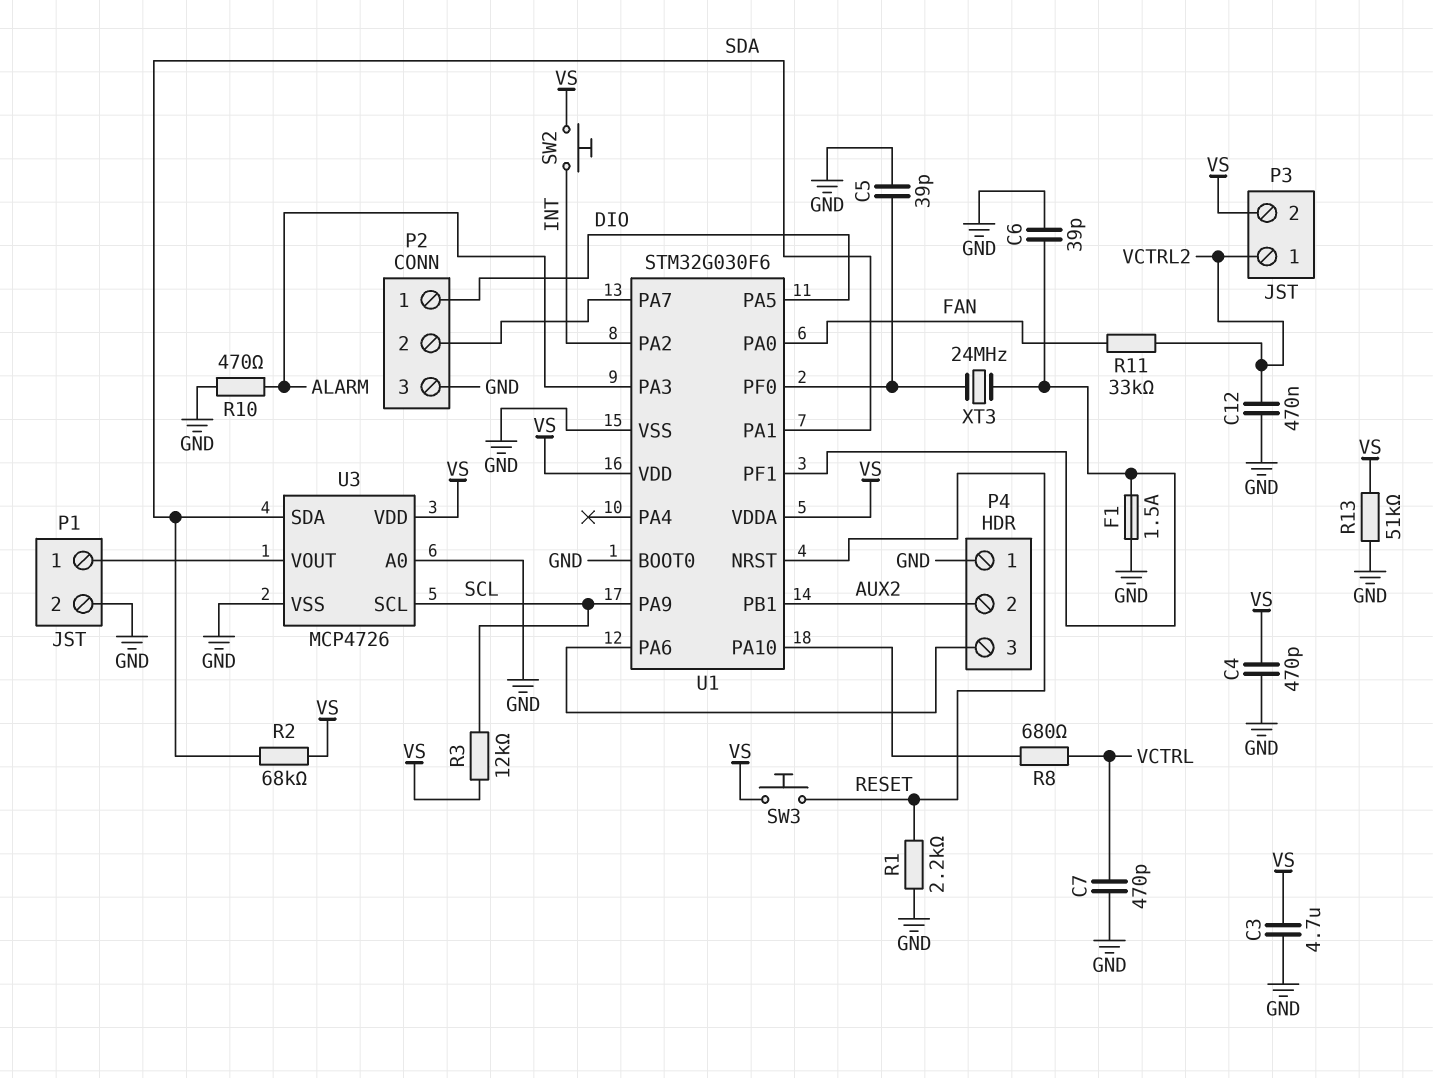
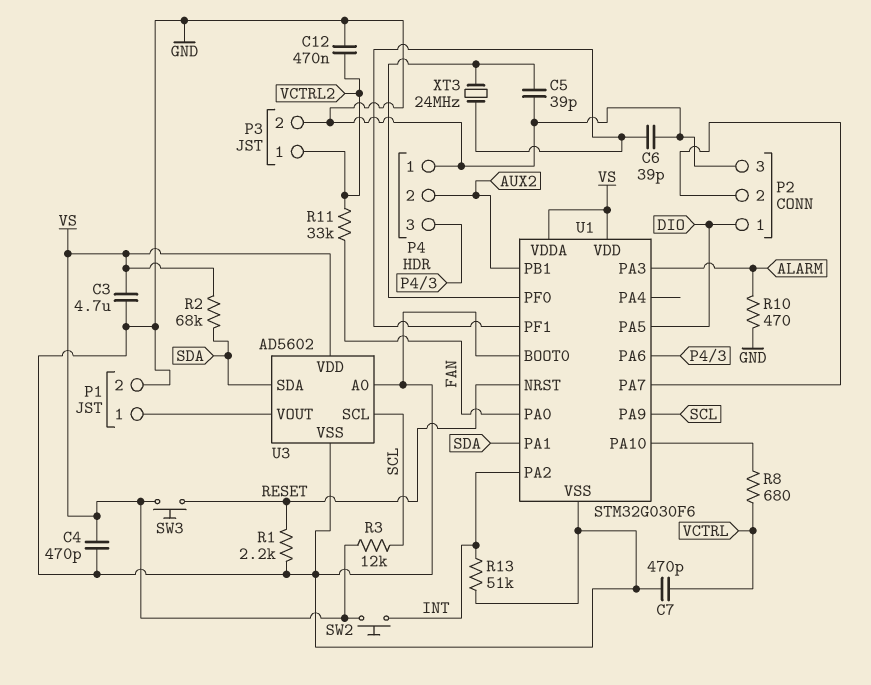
F1: 1.5A (GND, U1/PF1) -> none
P3 pin 2: VS -> GND
R13: 51k (GND, VS) -> 51k (GND, INT)
U3: MCP4726 -> AD5602

